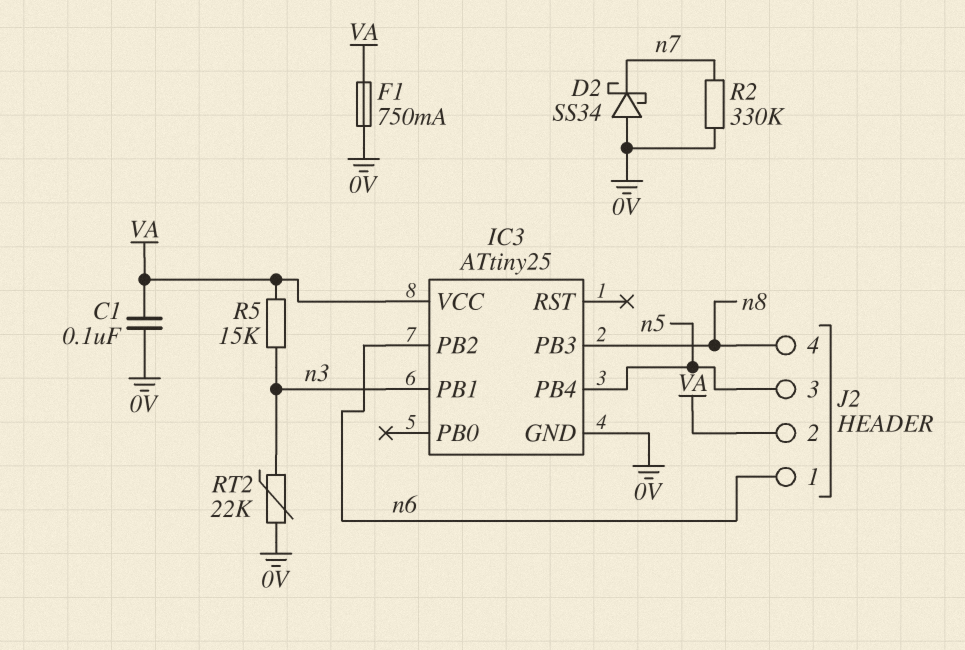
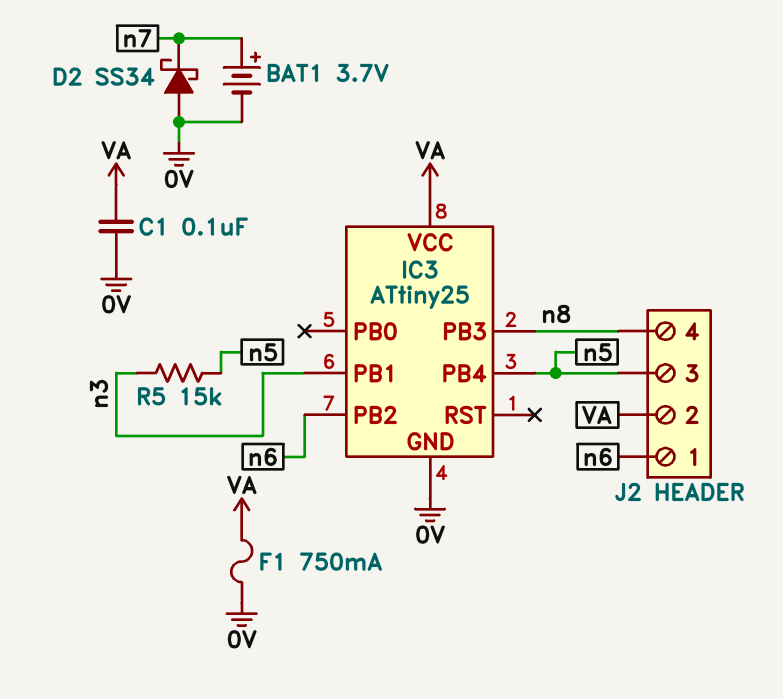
BAT1: none -> 3.7V (plus n7, minus 0V)
R2: 330k (0V, n7) -> none
R5: 15k (VA, n3) -> 15k (n3, n5)
RT2: 22k (0V, n3) -> none

